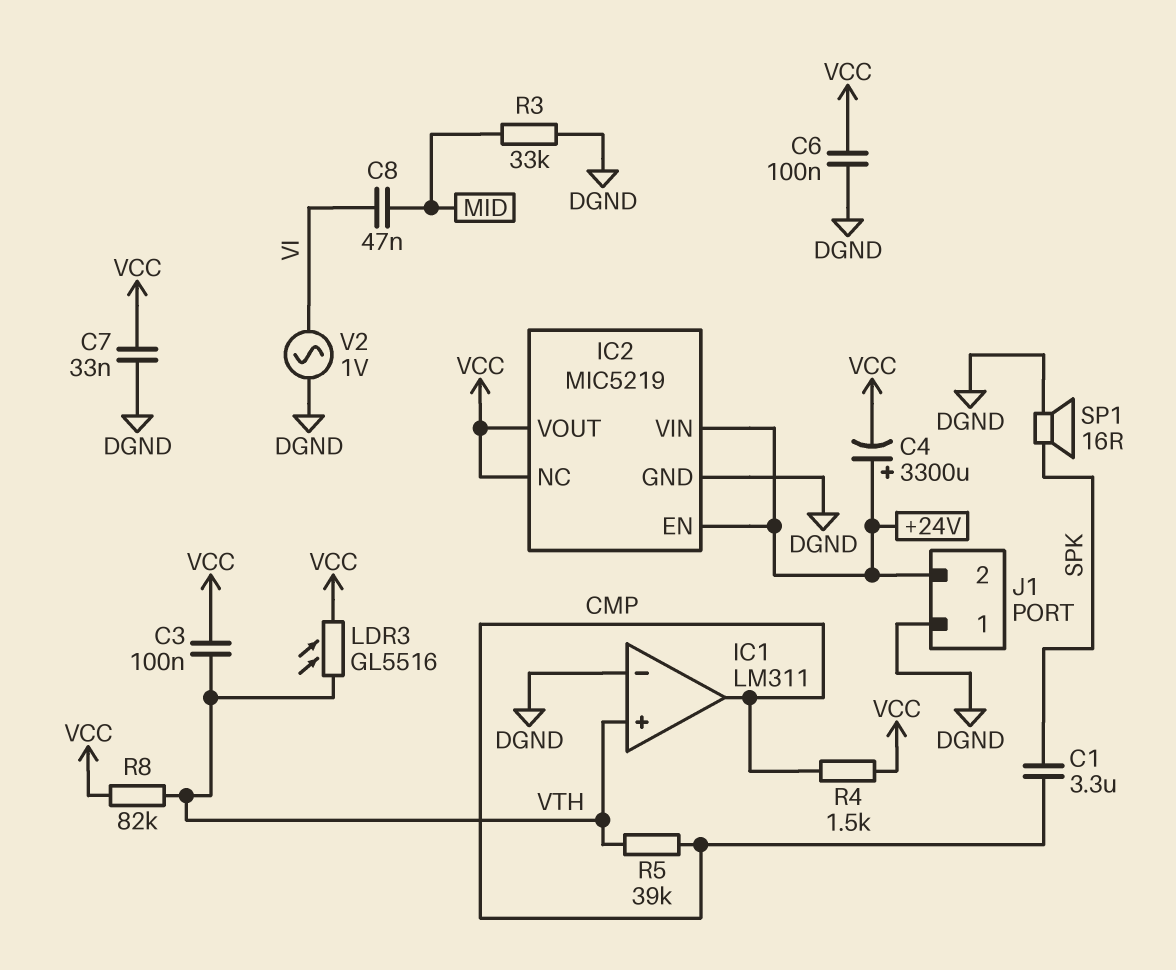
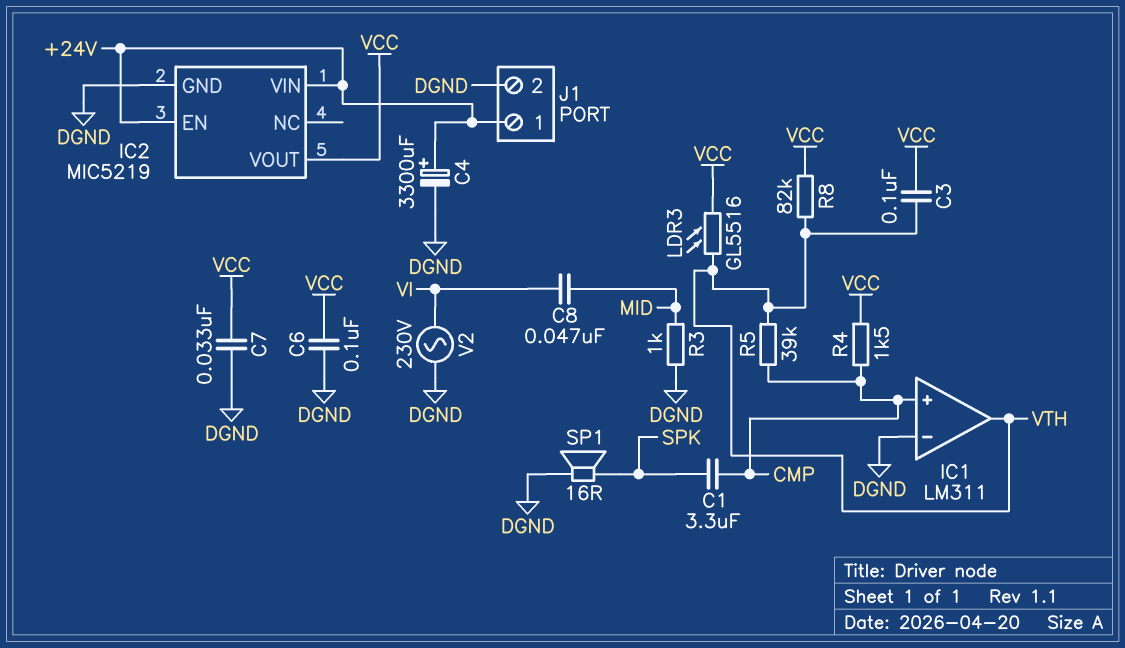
C4: 3300uF (plus +24V, minus VCC) -> 3300uF (plus +24V, minus DGND)
IC1 pin in+: VTH -> CMP
IC1 pin out: CMP -> VTH
IC2 pin NC: VCC -> none
J1 pin 1: DGND -> +24V
J1 pin 2: +24V -> DGND
R3: 33k (DGND, MID) -> 1k (DGND, MID)
V2: AC 1V (DGND, VI) -> AC 230V (DGND, VI)

